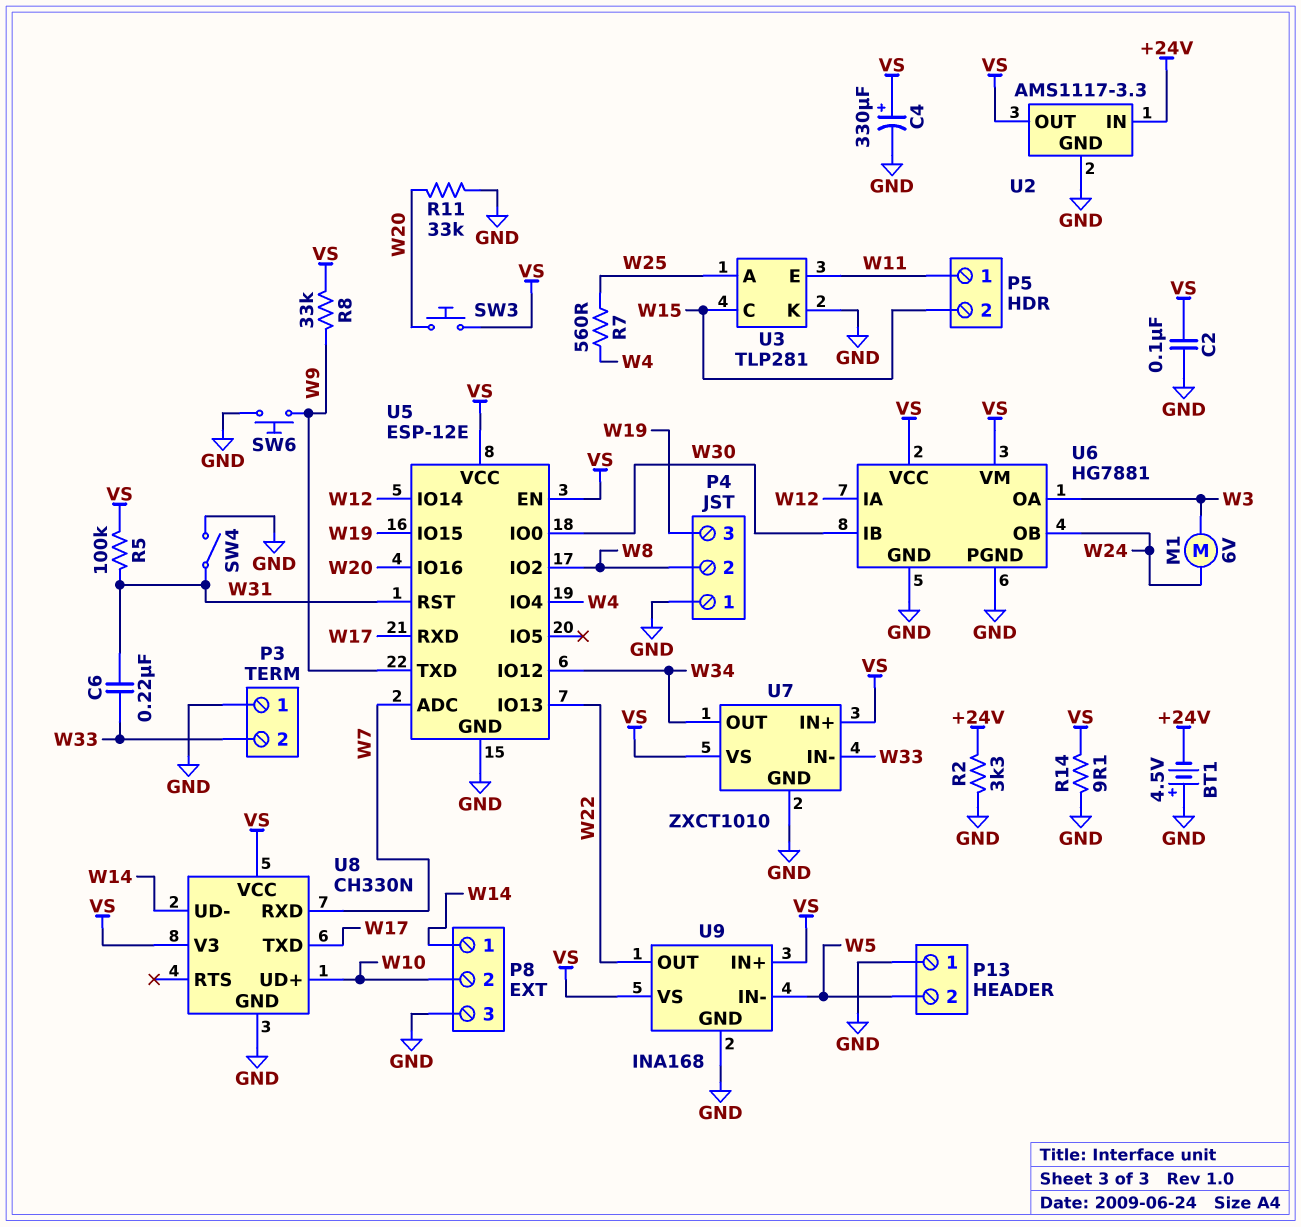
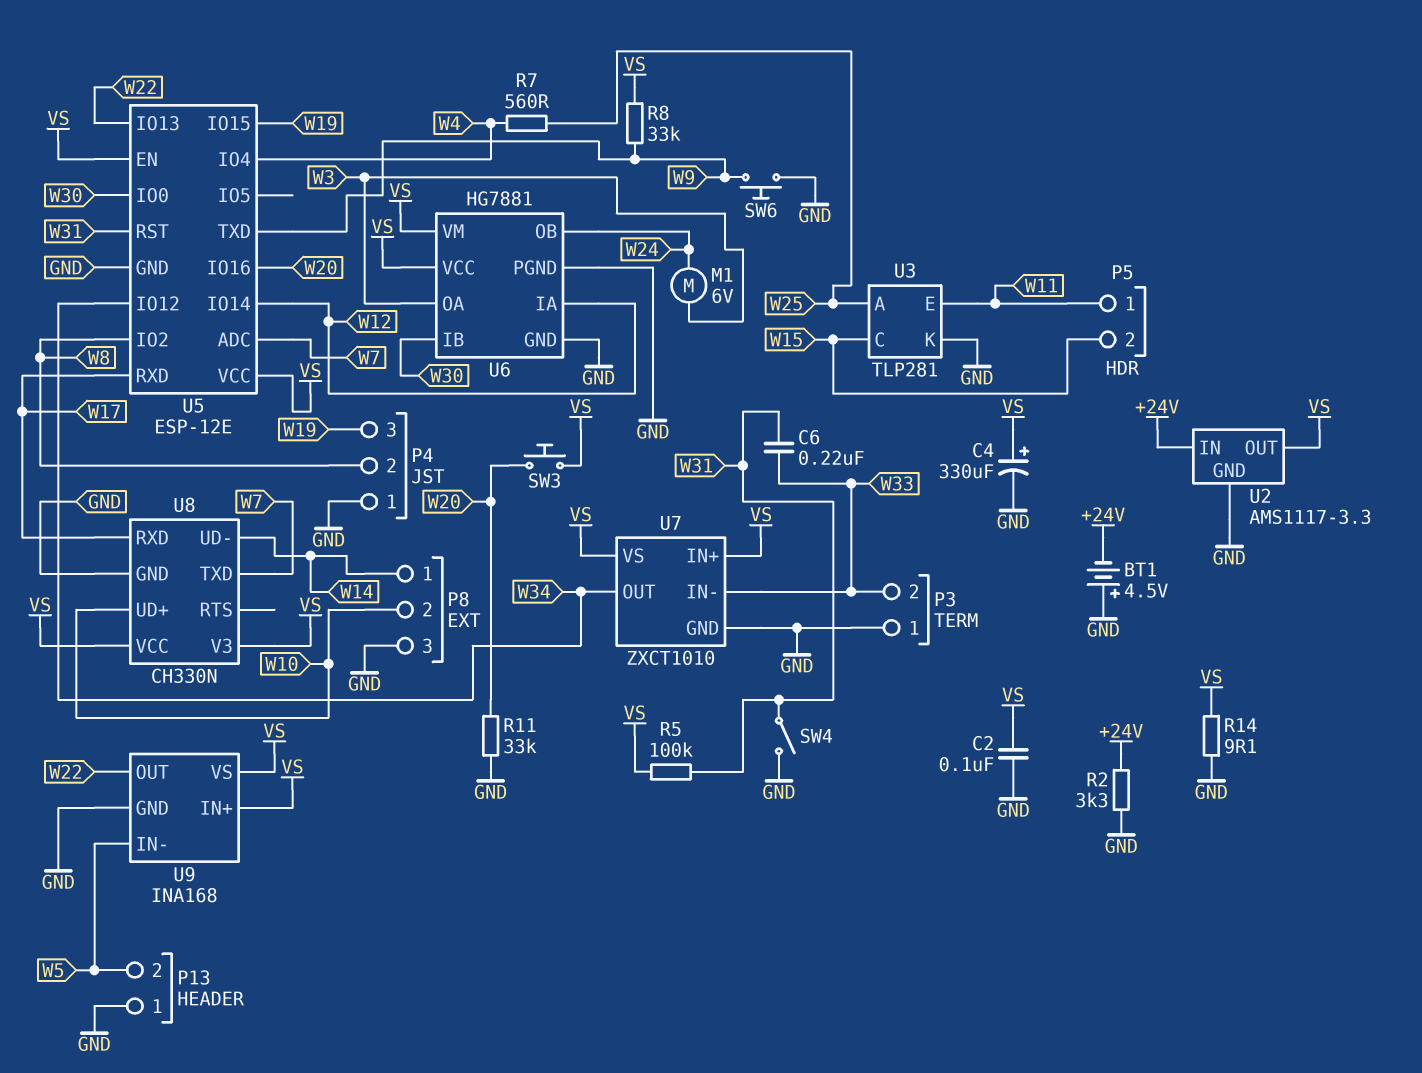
U8 pin RXD: W7 -> W17
U8 pin TXD: W17 -> W7

